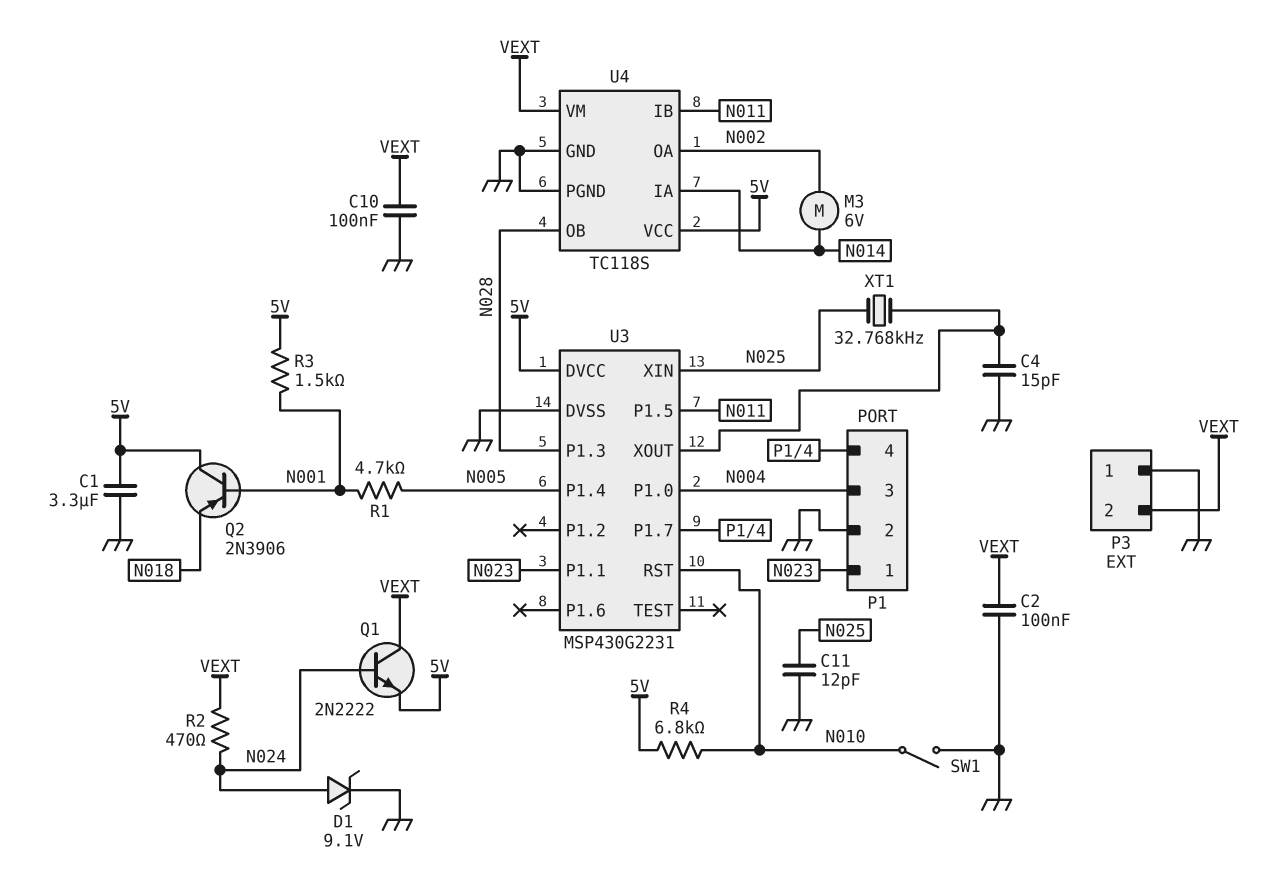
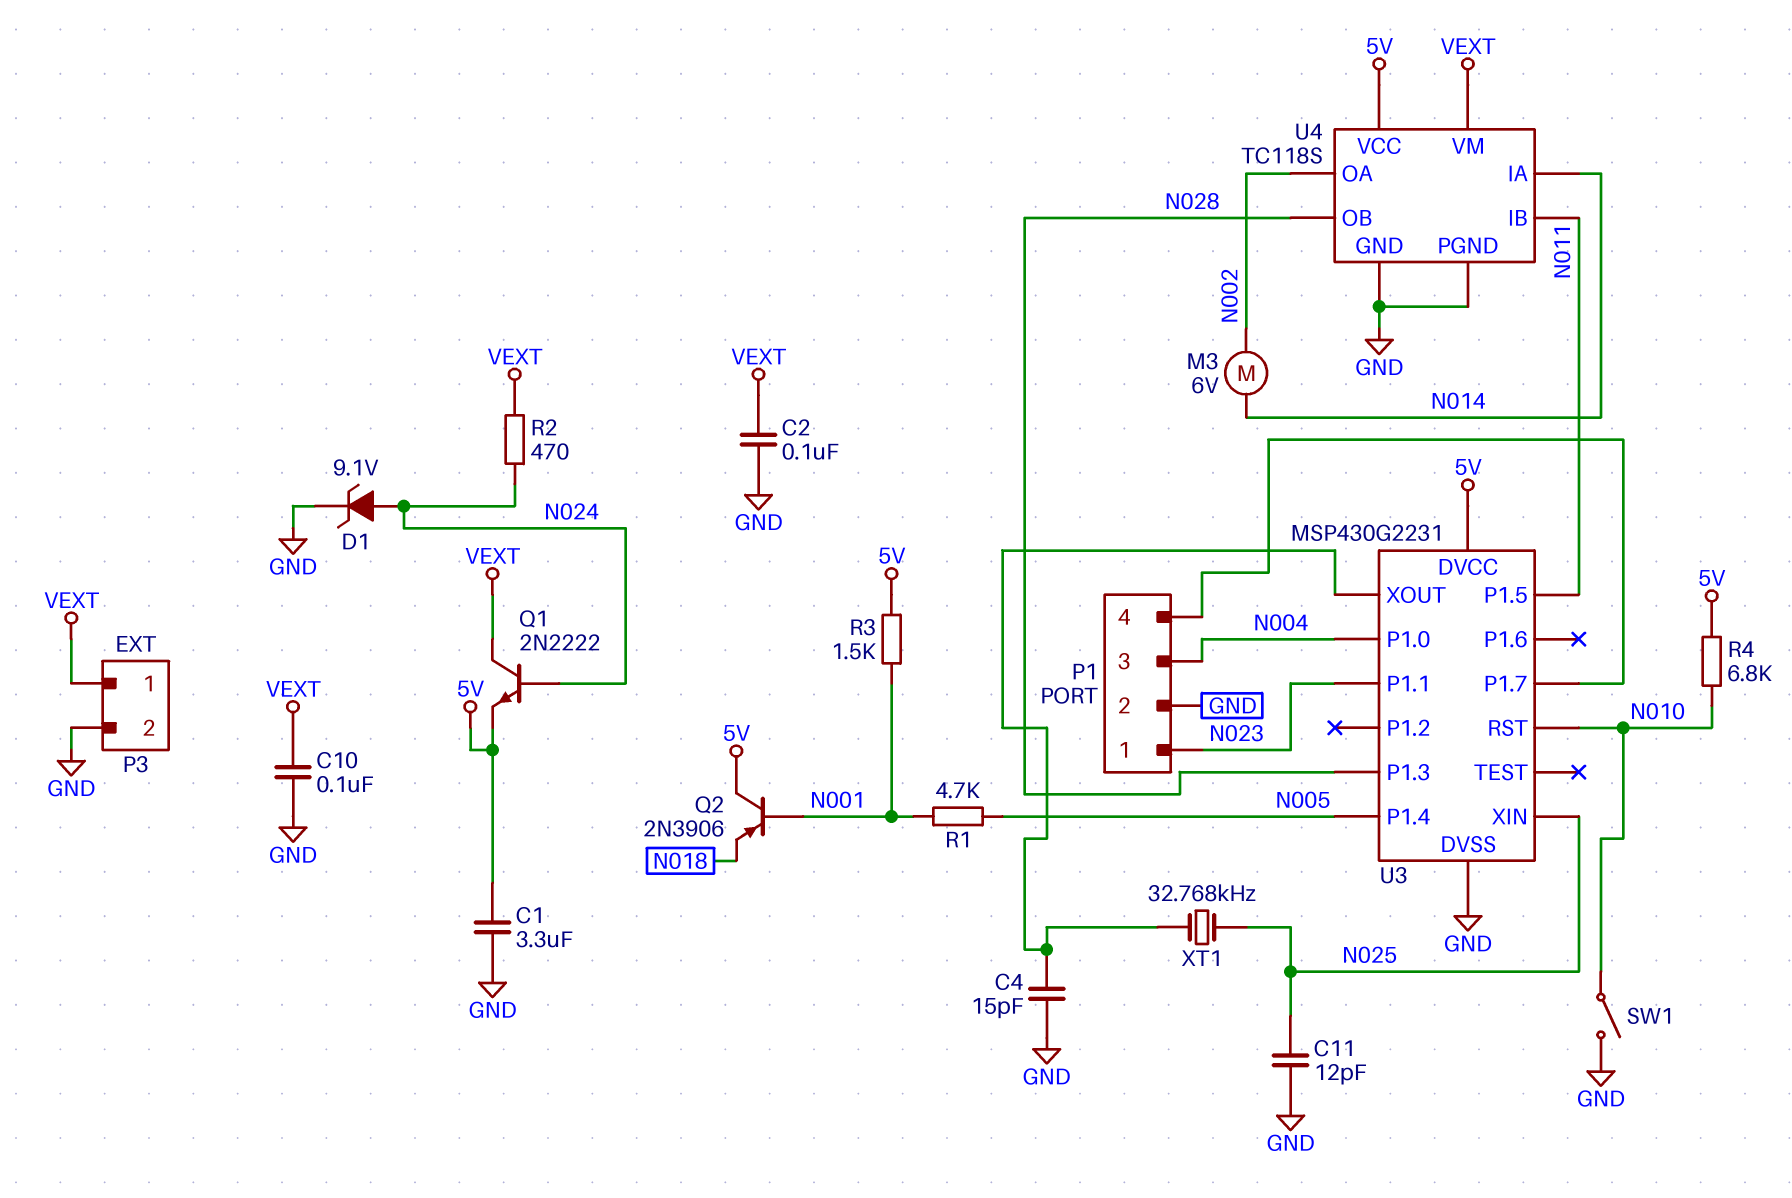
P3 pin 1: GND -> VEXT
P3 pin 2: VEXT -> GND

